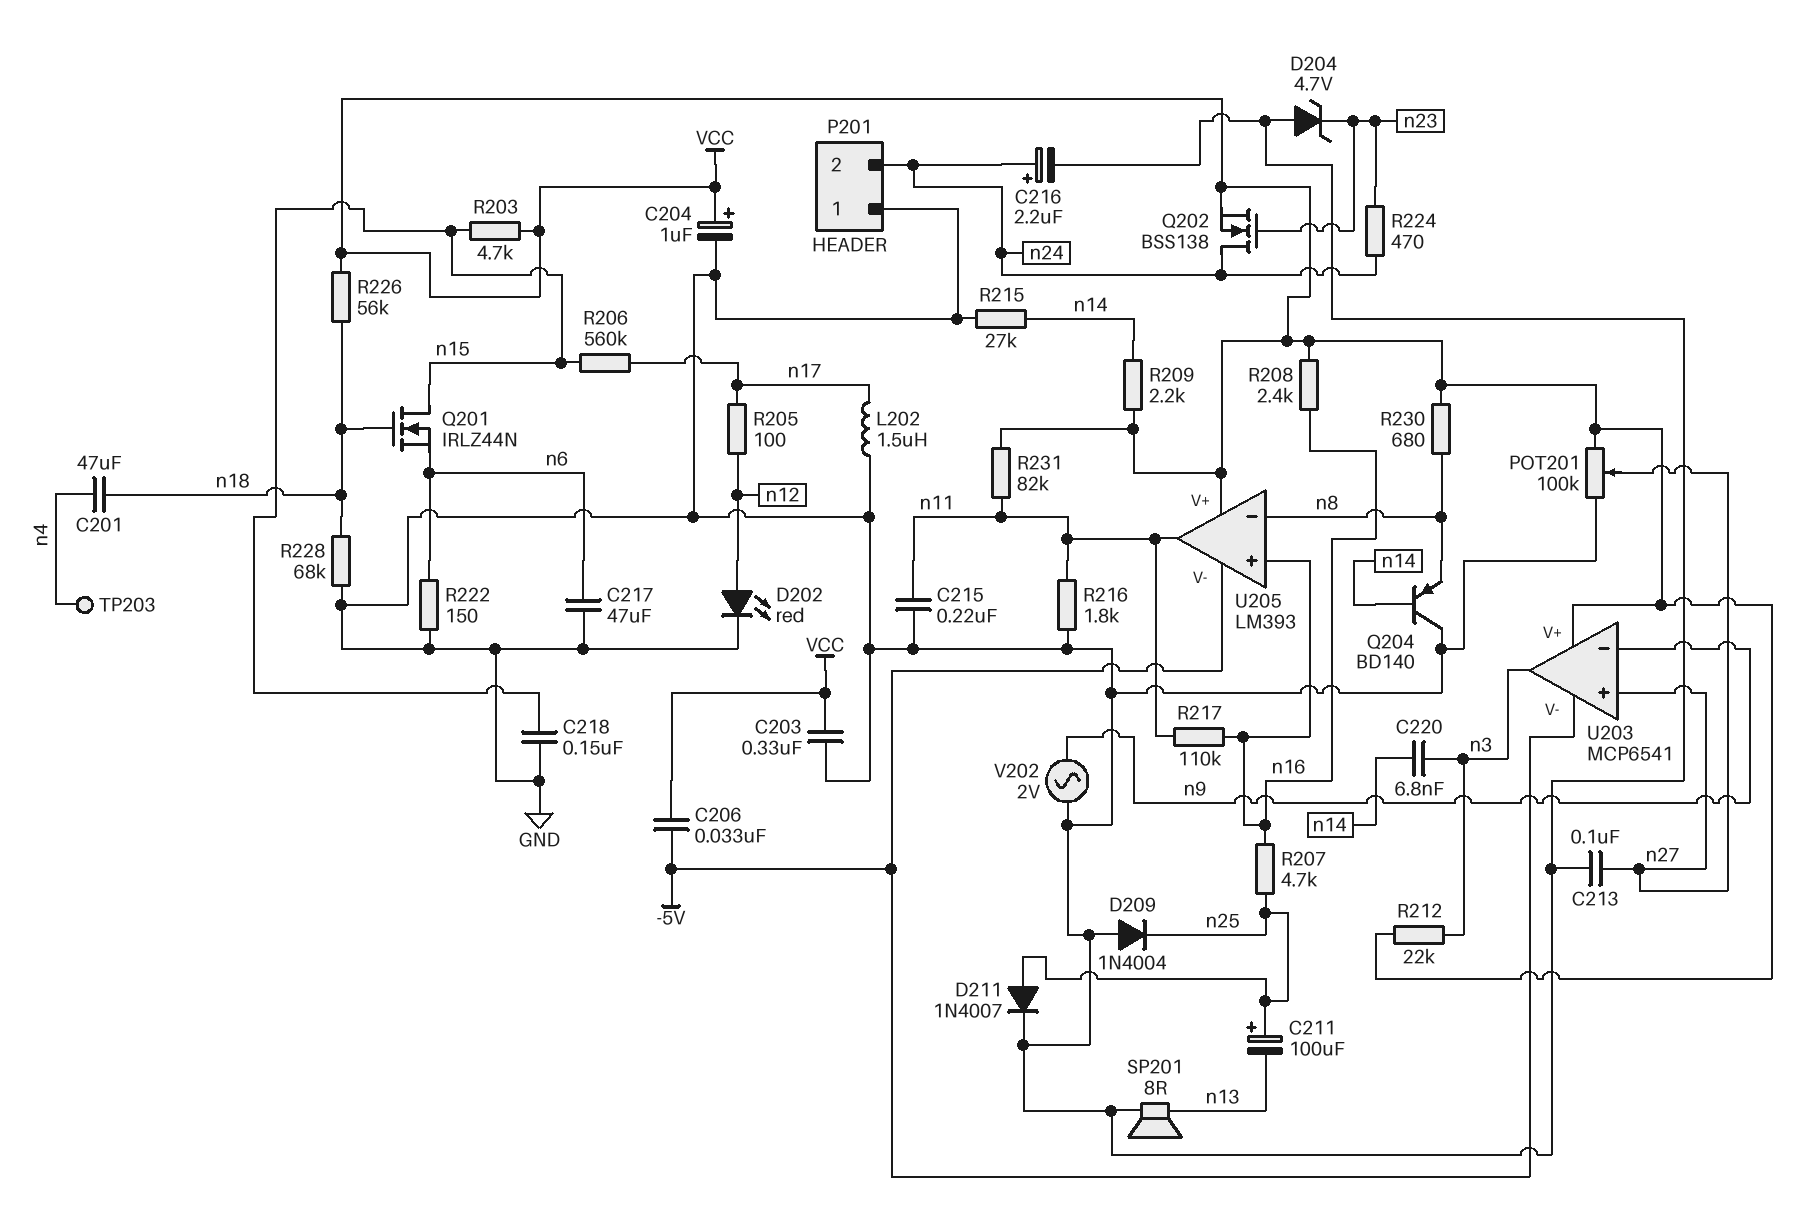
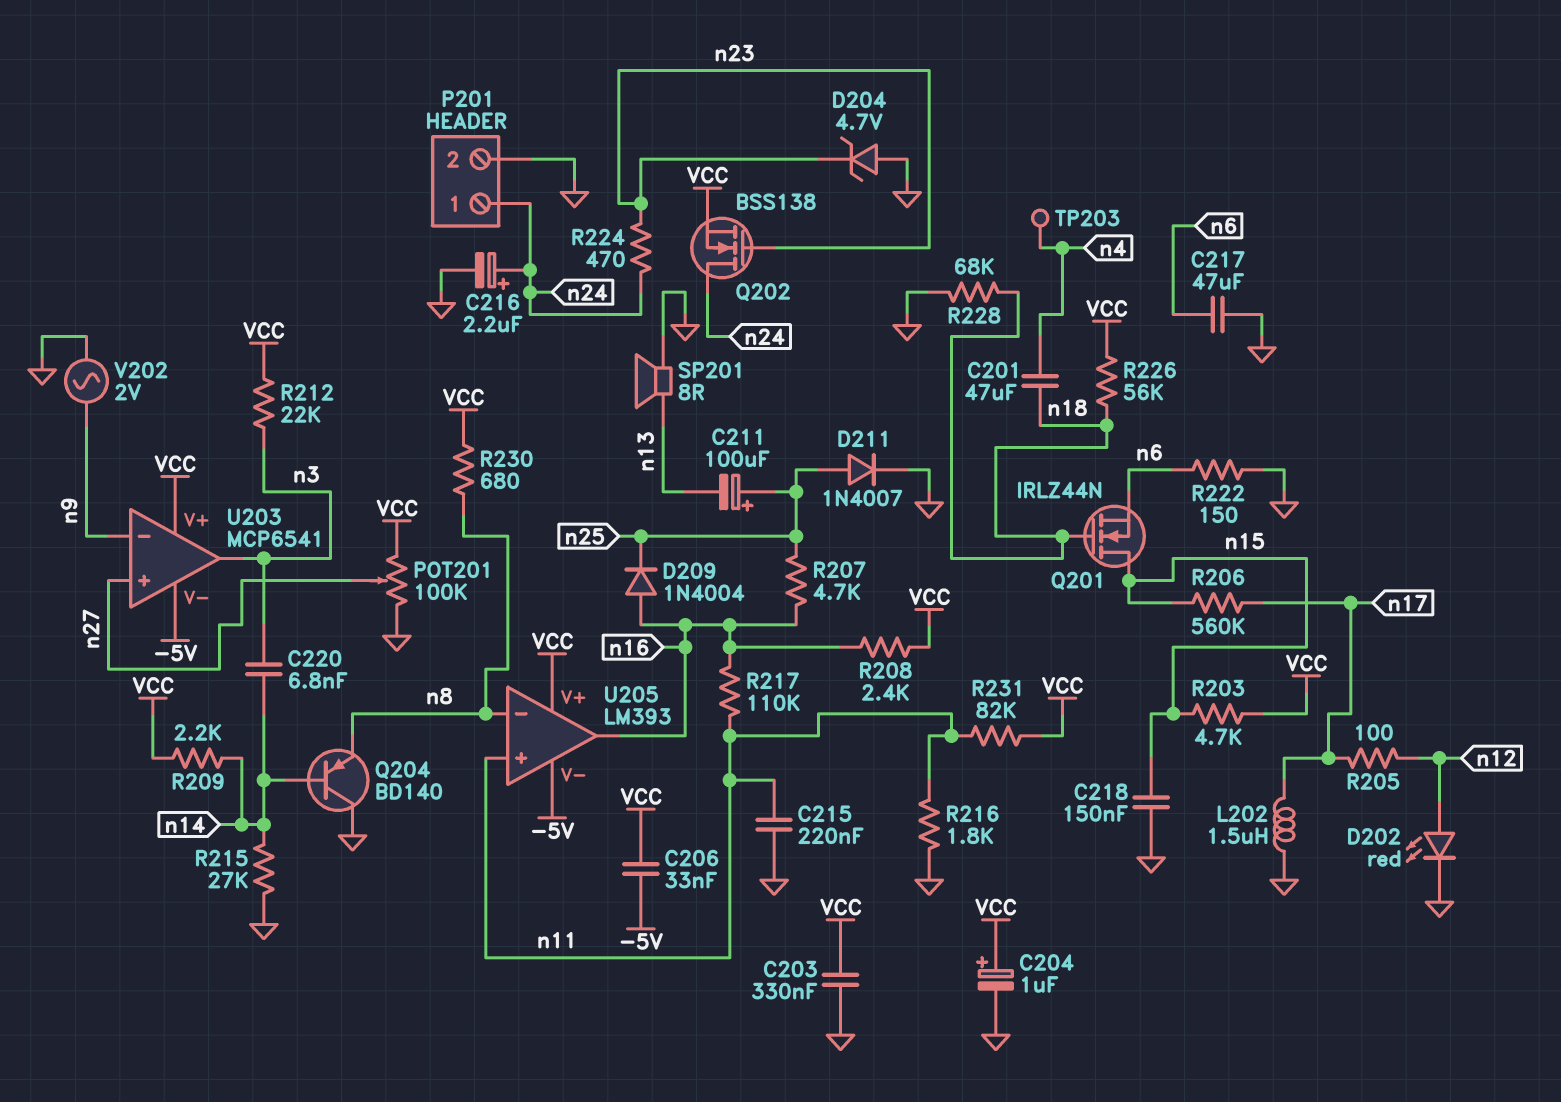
C213: 100nF (GND, n27) -> none
D209: diode 1N4004 (A GND, K n25) -> diode 1N4004 (A n16, K n25)
P201 pin 1: GND -> n24
P201 pin 2: n24 -> GND
U205 pin in+: n16 -> n11
U205 pin out: n11 -> n16

